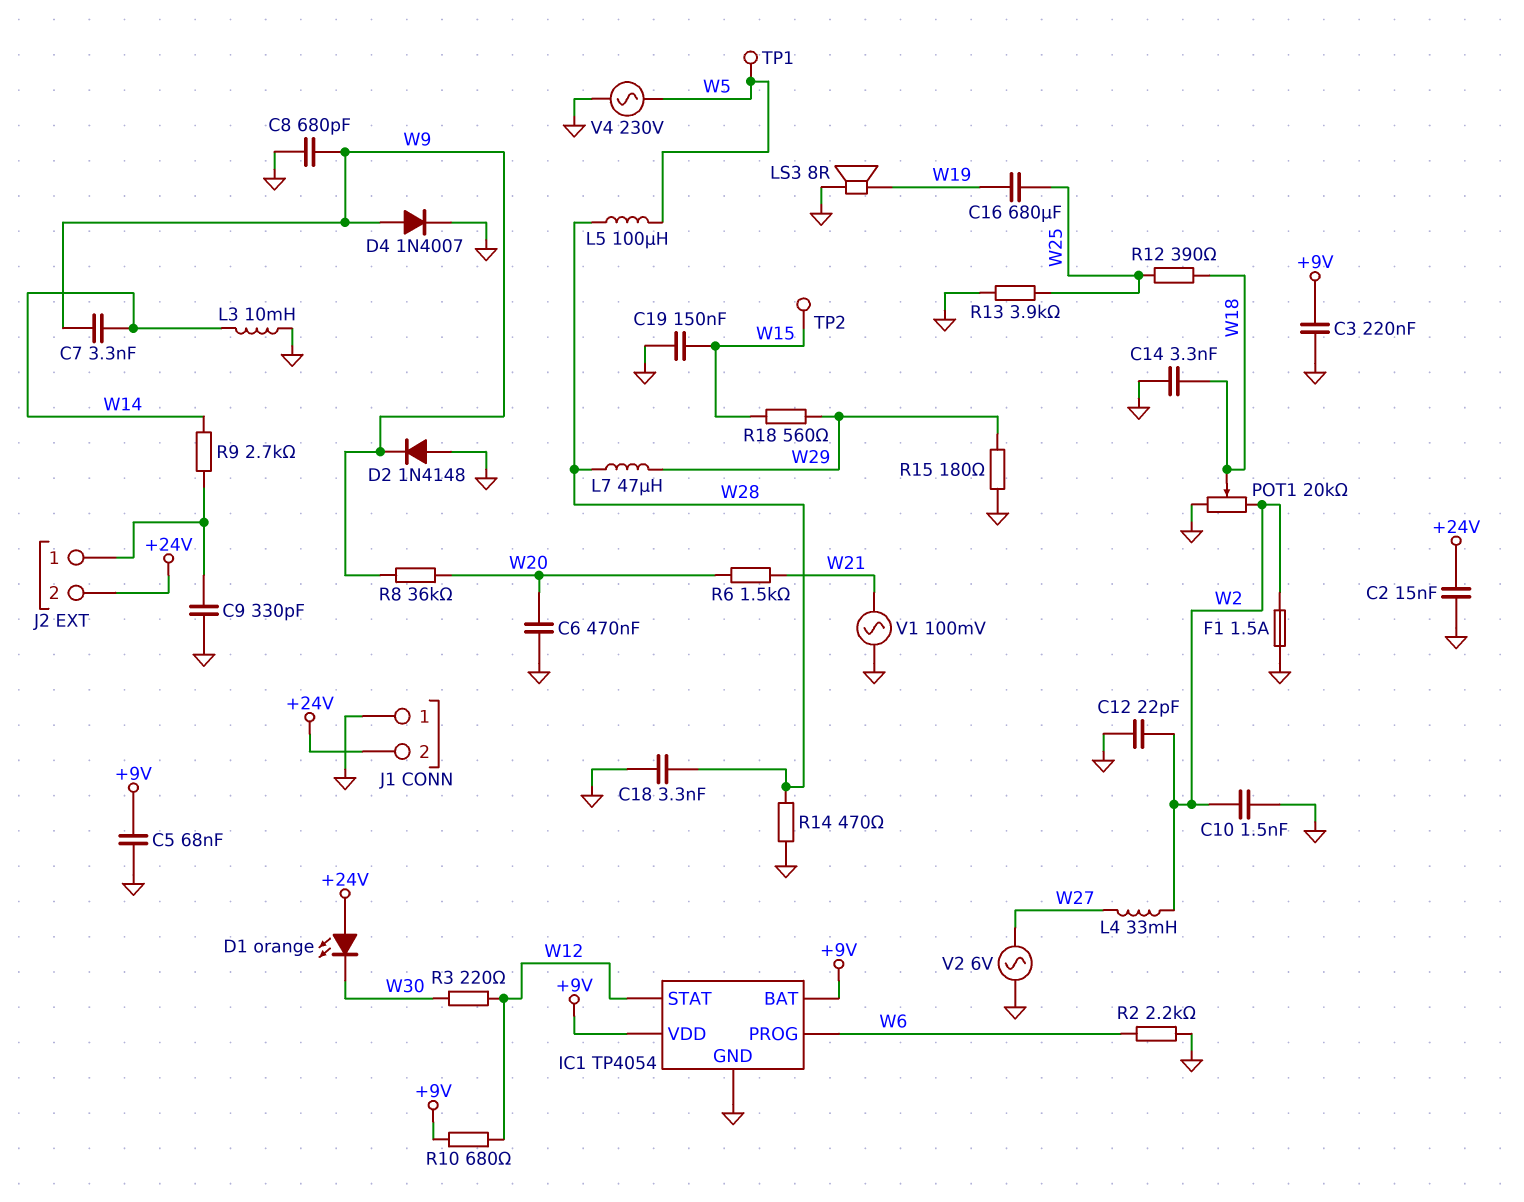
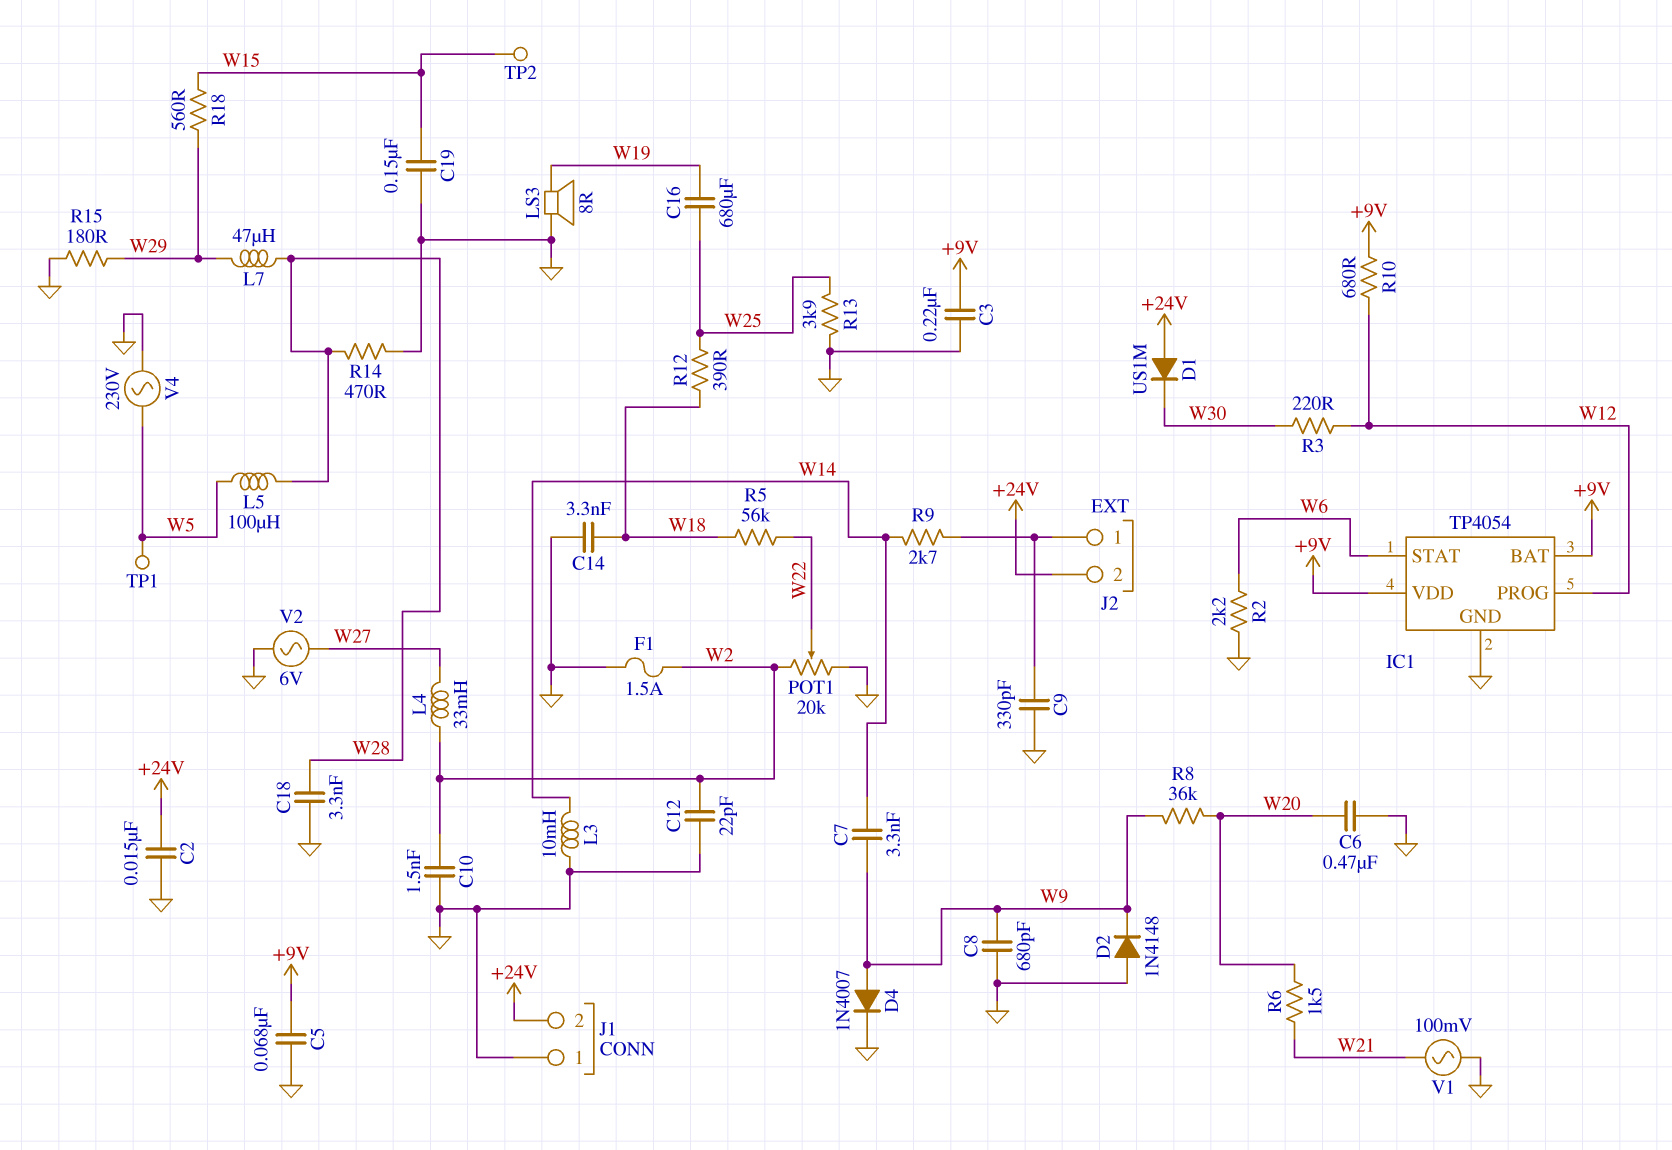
D1: LED orange (A +24V, K W30) -> diode US1M (A +24V, K W30)
IC1 pin PROG: W6 -> W12
IC1 pin STAT: W12 -> W6
POT1: 20k (GND, W2, wiper W18) -> 20k (GND, W2, wiper W22)
R5: none -> 56k (W18, W22)

